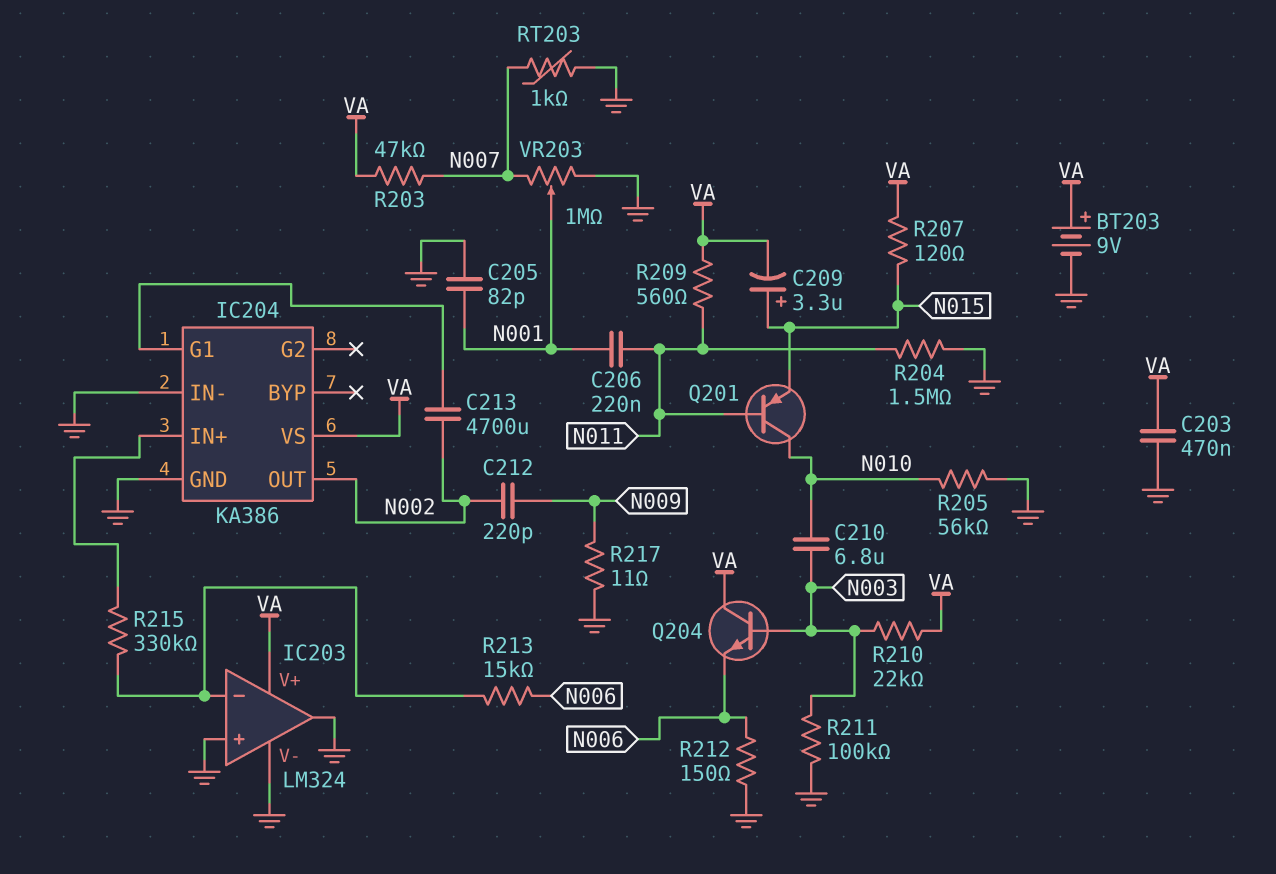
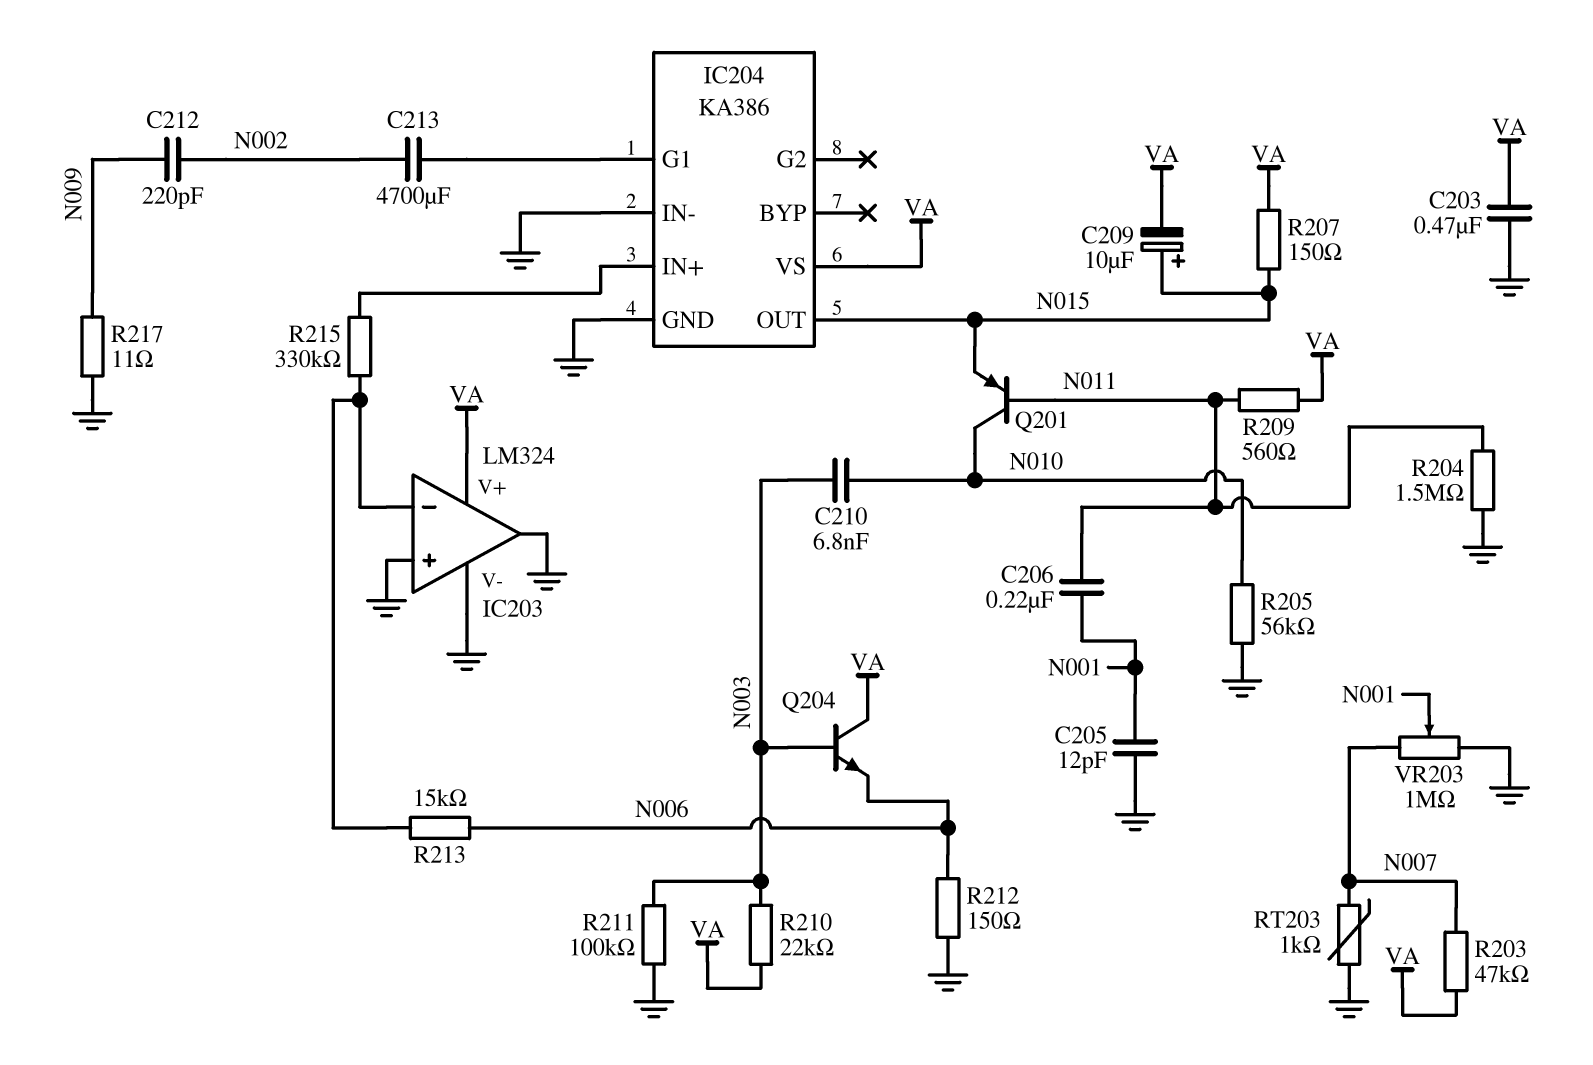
BT203: 9V (plus VA, minus GND) -> none
C205: 82pF (GND, N001) -> 12pF (GND, N001)
C209: 3.3uF (plus N015, minus VA) -> 10uF (plus N015, minus VA)
C210: 6.8uF (N003, N010) -> 6.8nF (N003, N010)
IC204 pin OUT: N002 -> N015
R207: 120 (N015, VA) -> 150 (N015, VA)

